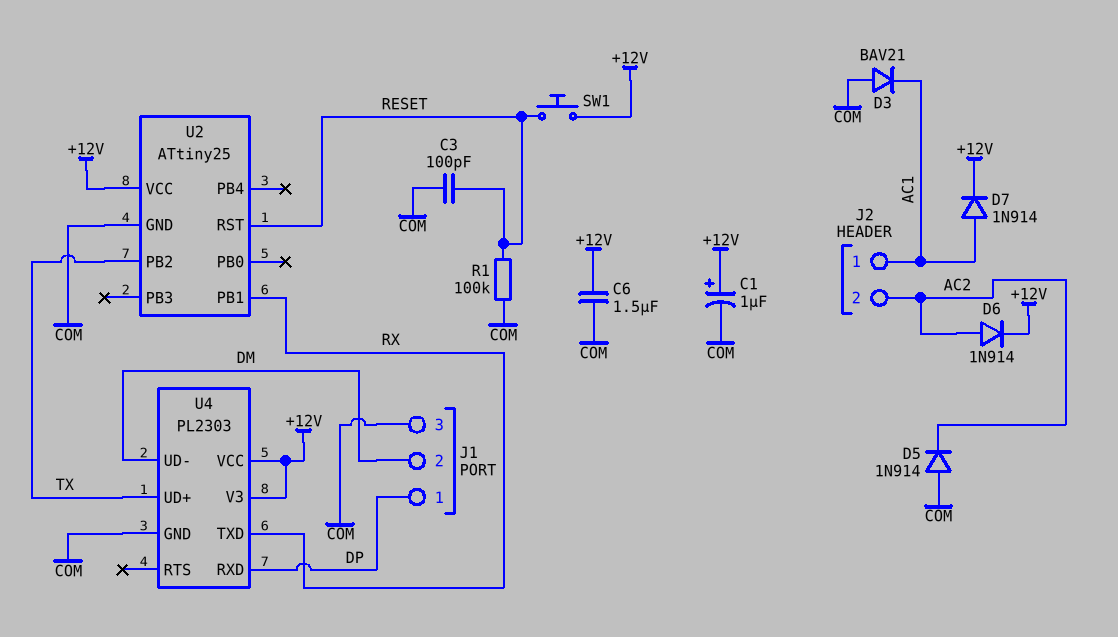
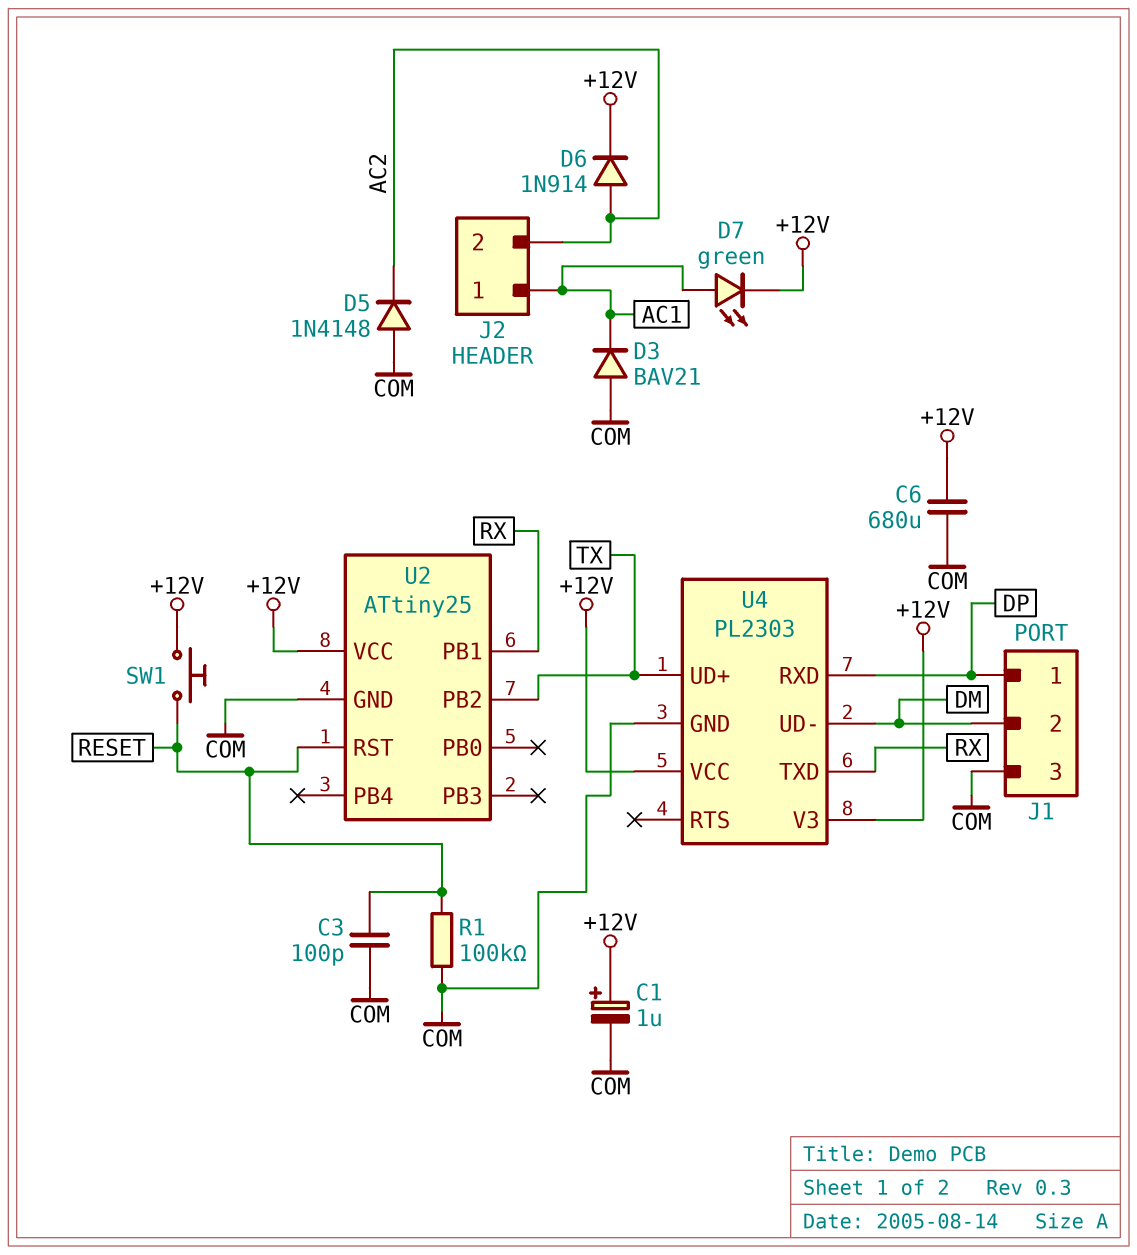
C6: 1.5uF (+12V, COM) -> 680uF (+12V, COM)
D5: diode 1N914 (A COM, K AC2) -> diode 1N4148 (A COM, K AC2)
D7: diode 1N914 (A AC1, K +12V) -> LED green (A AC1, K +12V)

